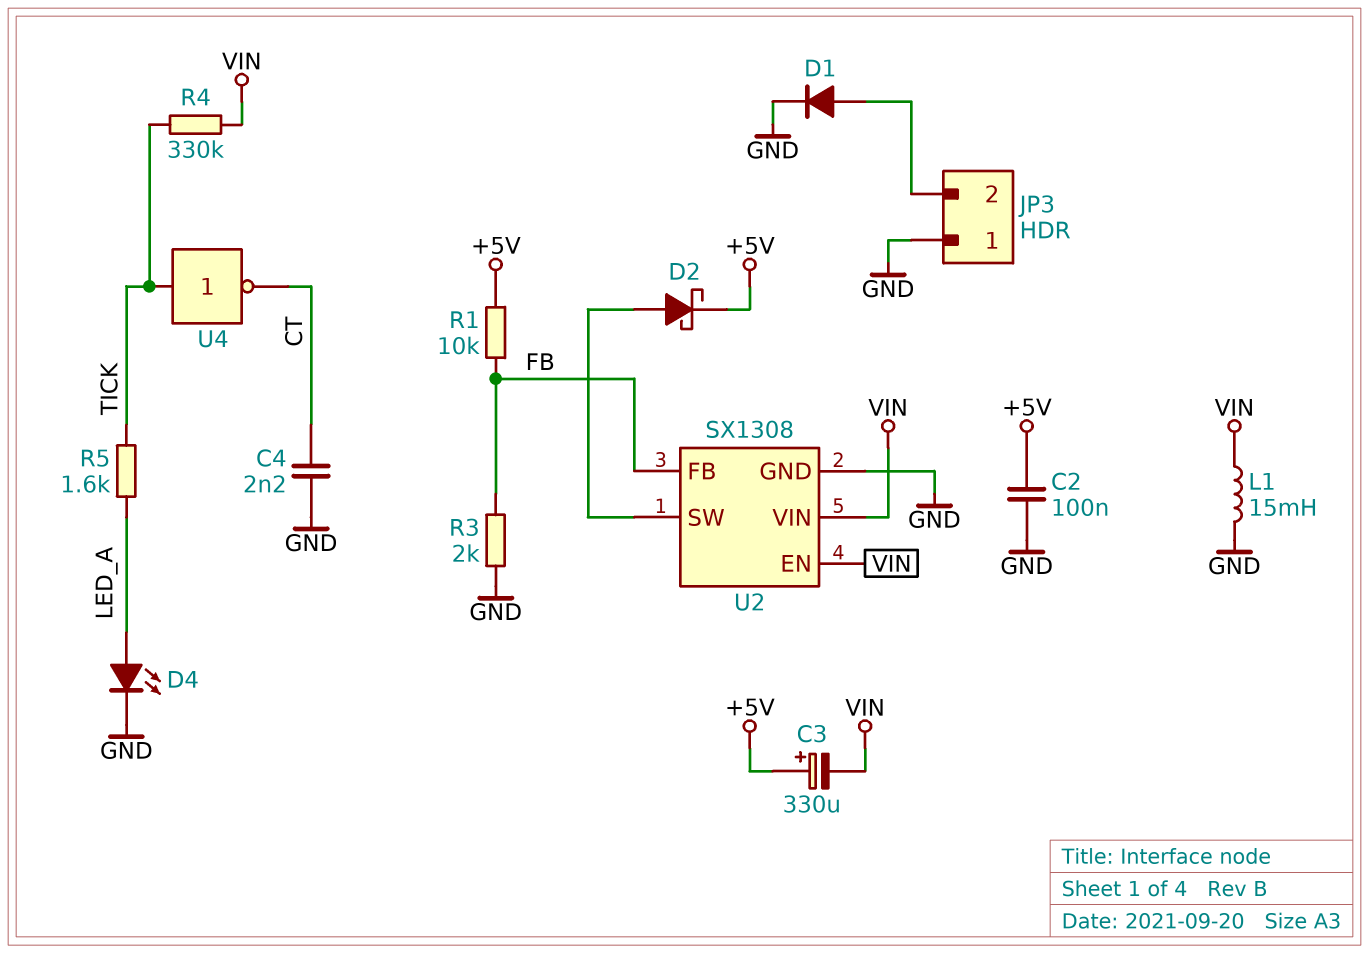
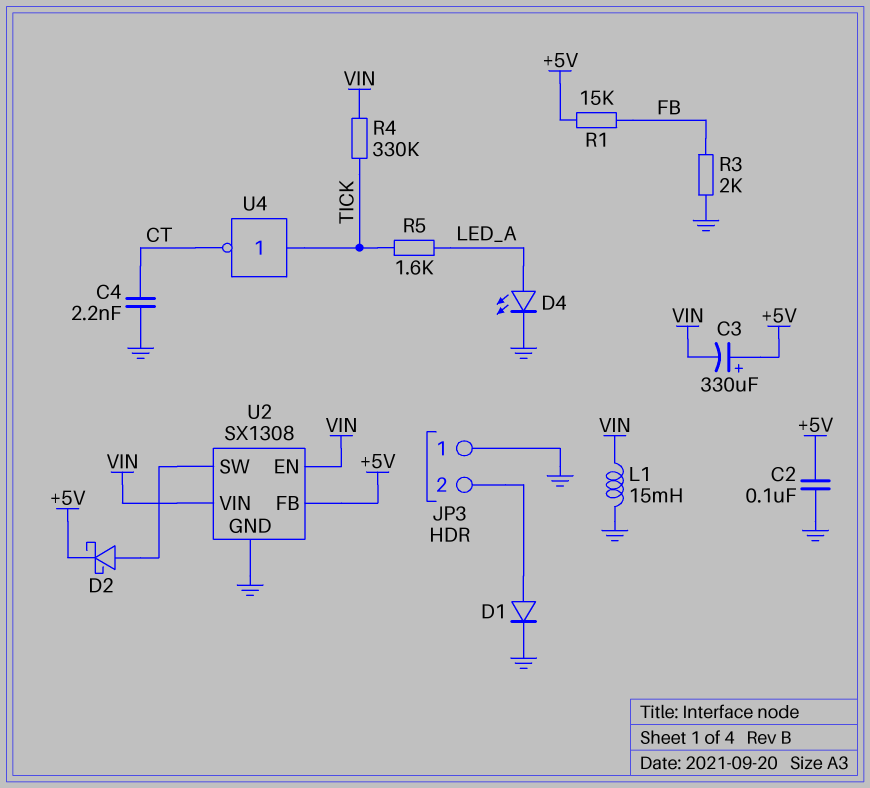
R1: 10k (+5V, FB) -> 15k (+5V, FB)
U2 pin FB: FB -> +5V

